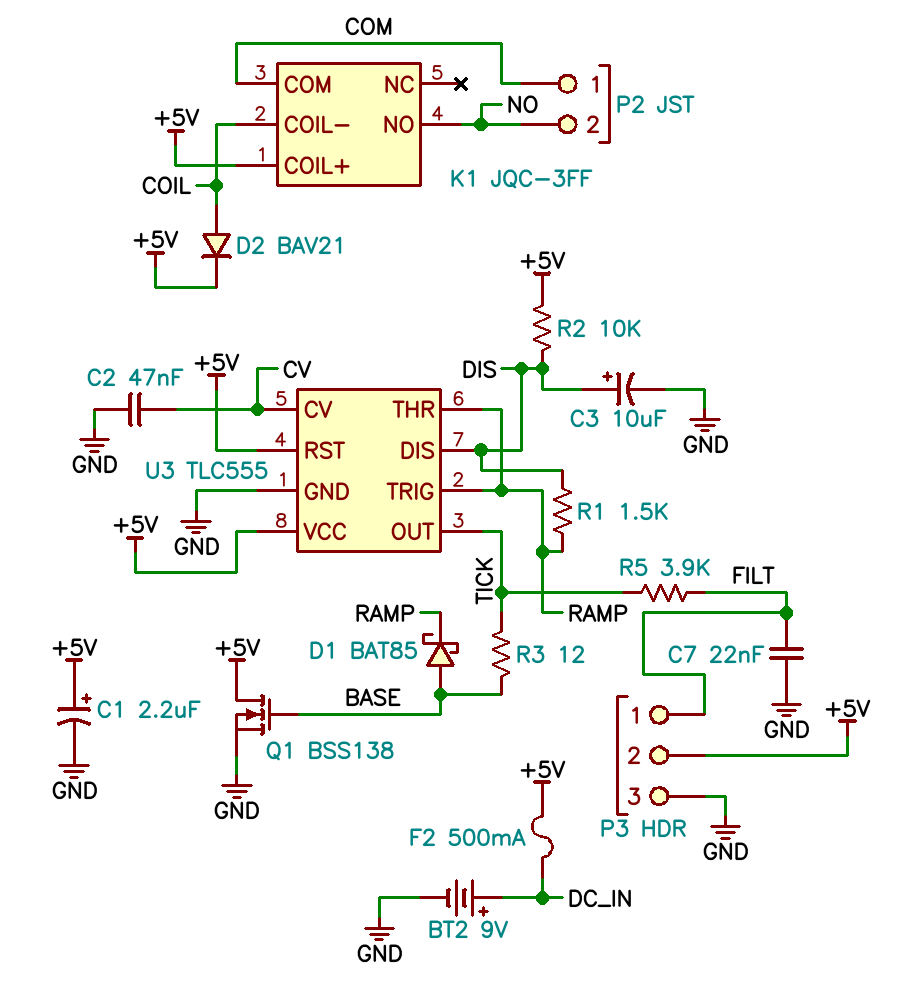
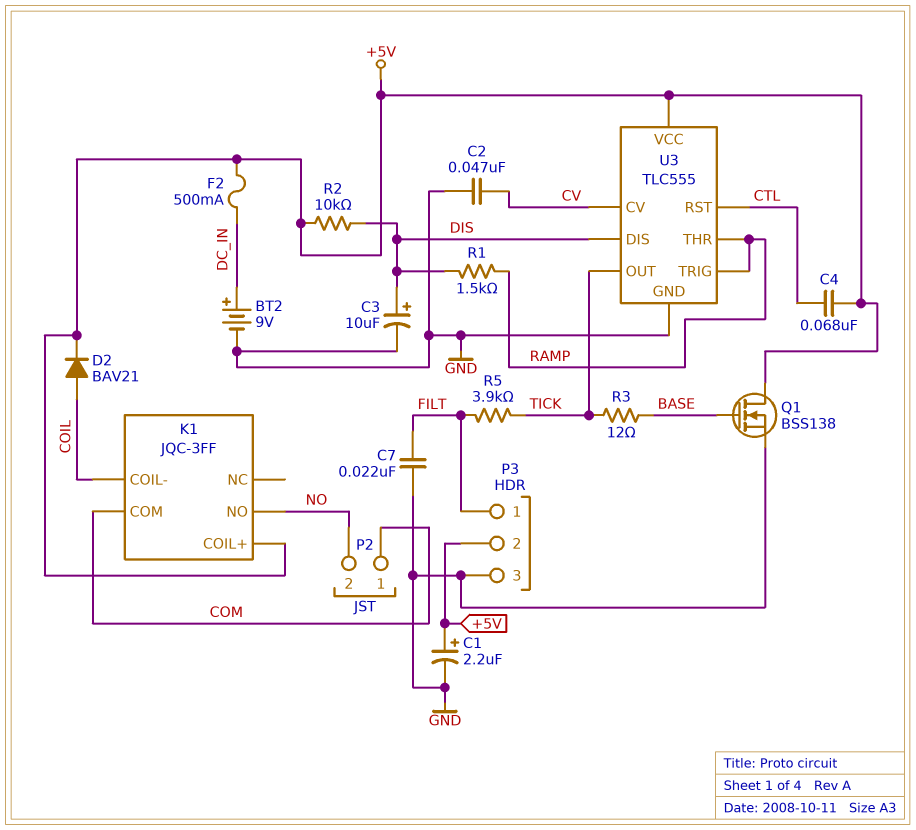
C4: none -> 68nF (+5V, CTL)
D1: schottky BAT85 (A BASE, K RAMP) -> none
U3 pin RST: +5V -> CTL

